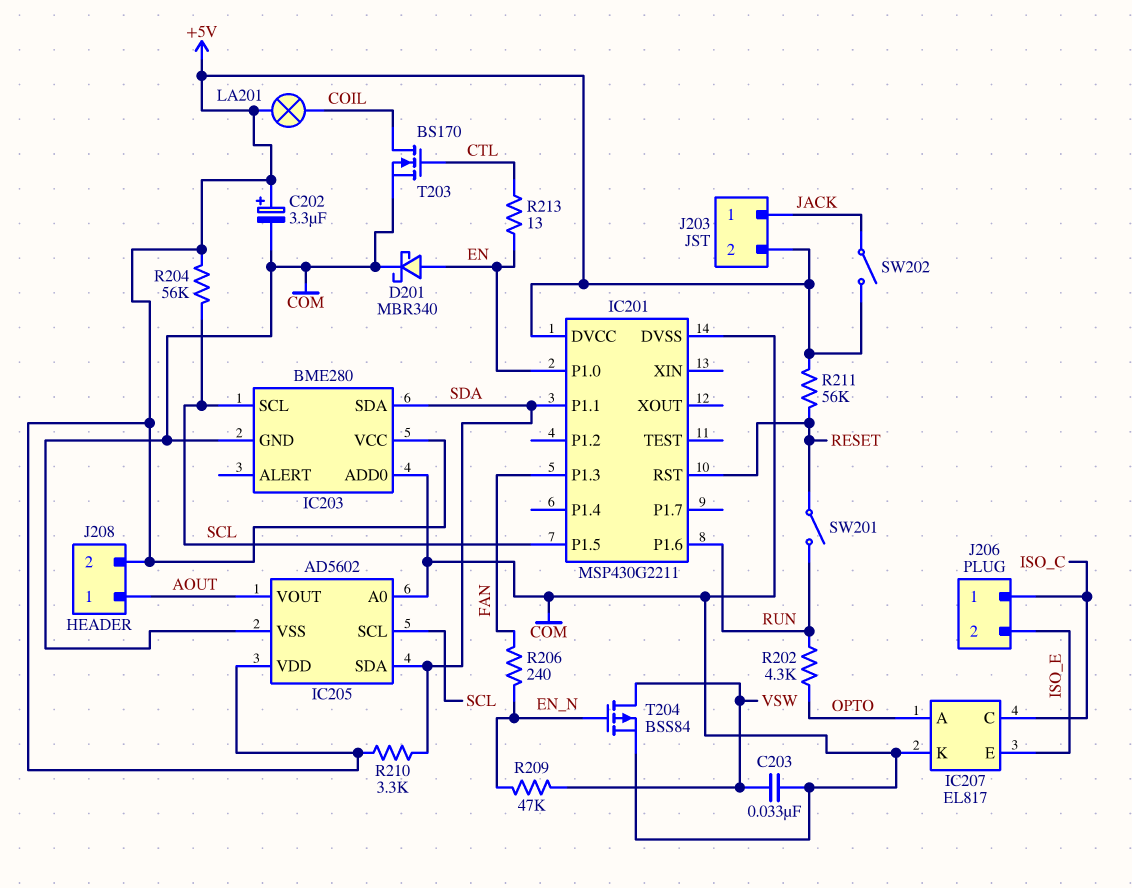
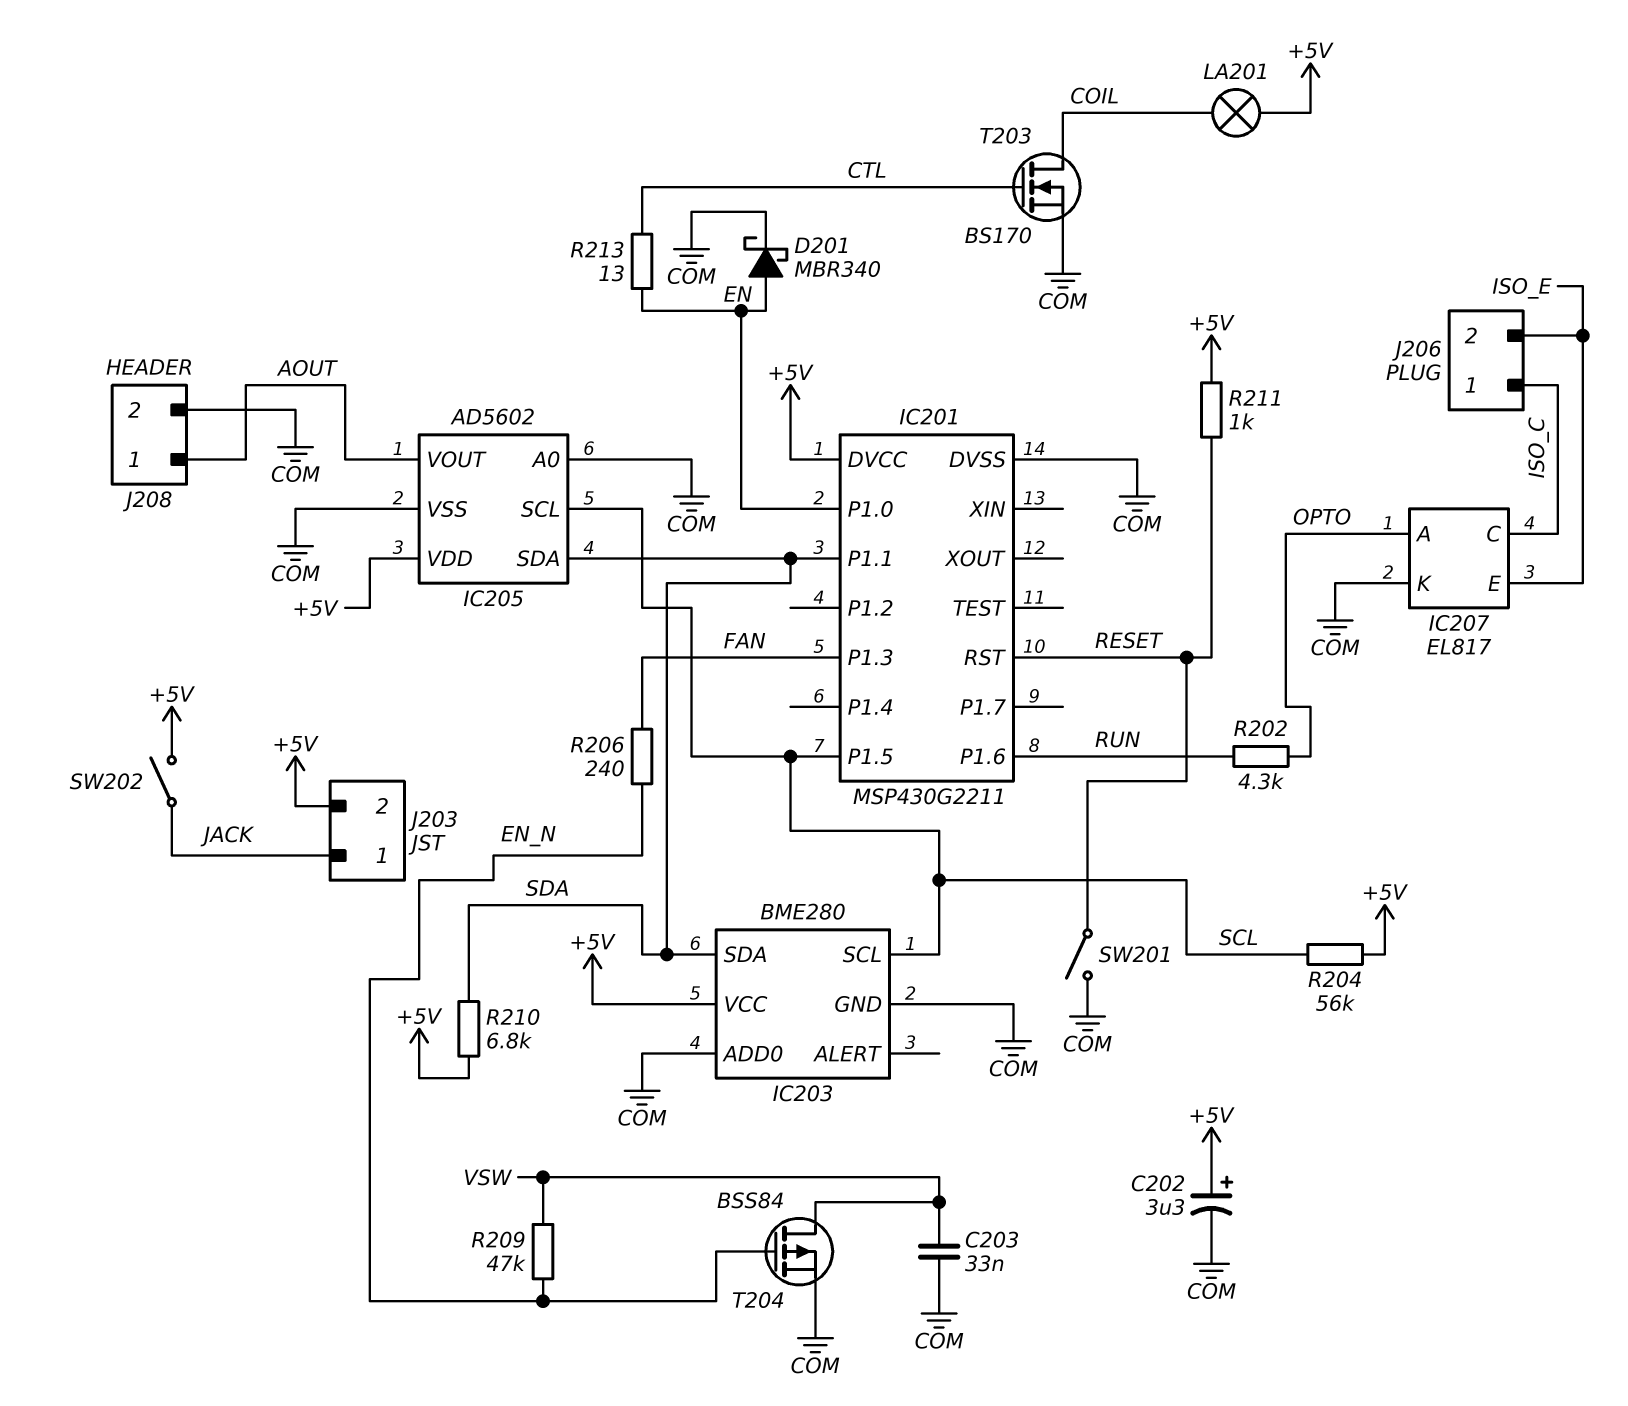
J208 pin 2: +5V -> COM
R210: 3.3k (+5V, SDA) -> 6.8k (+5V, SDA)
R211: 56k (+5V, RESET) -> 1k (+5V, RESET)
SW201: switch (RESET, RUN) -> switch (COM, RESET)

